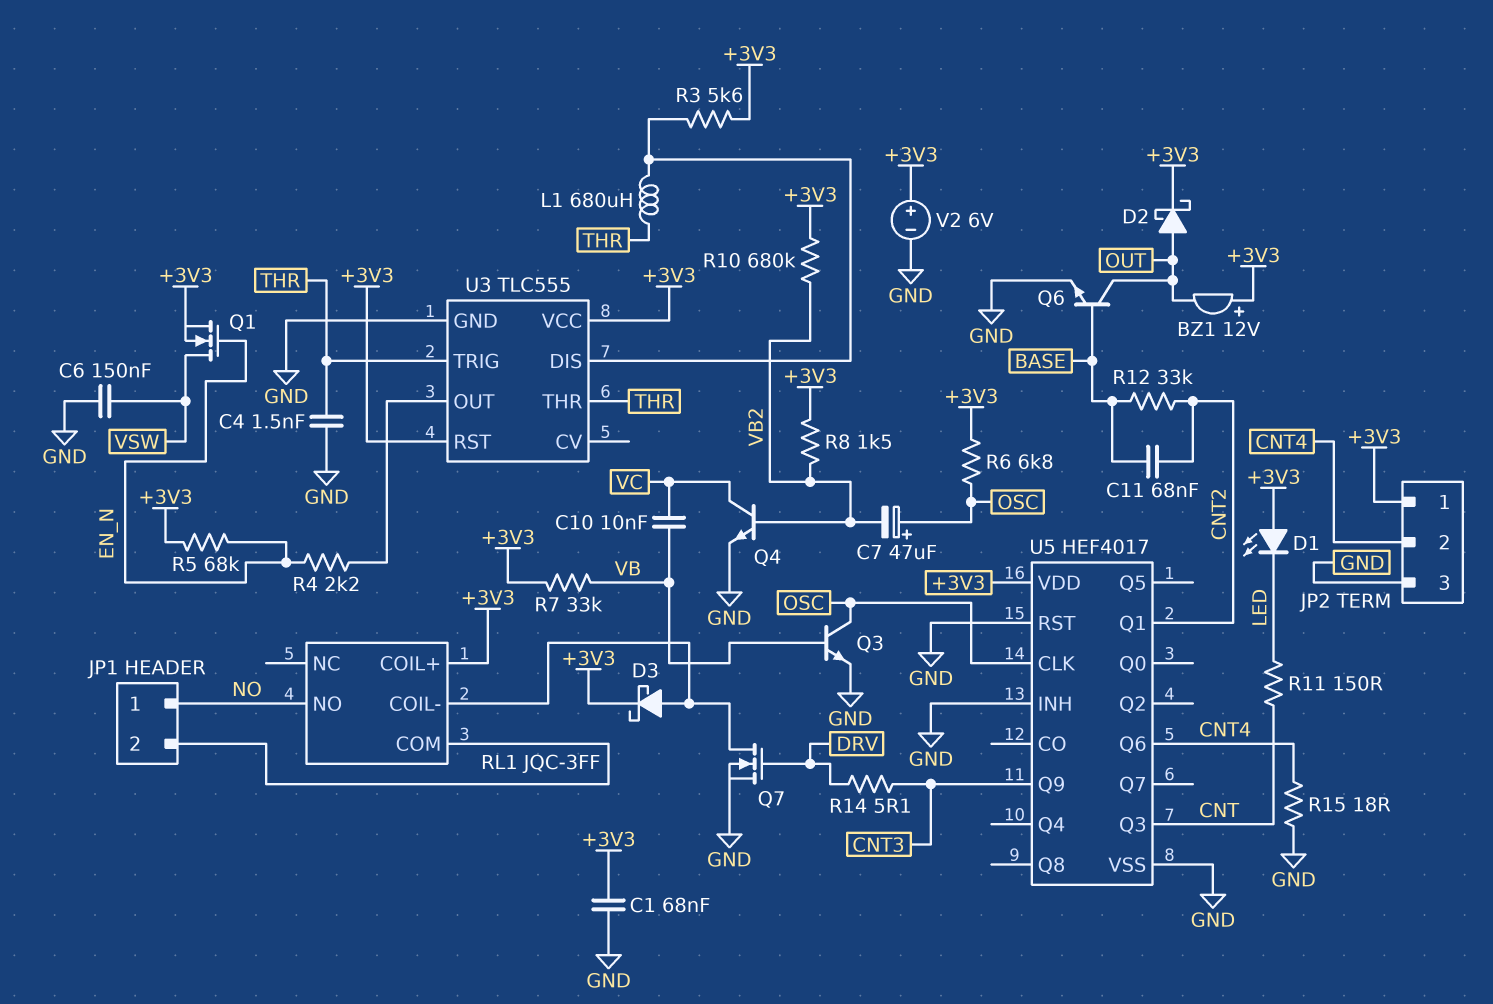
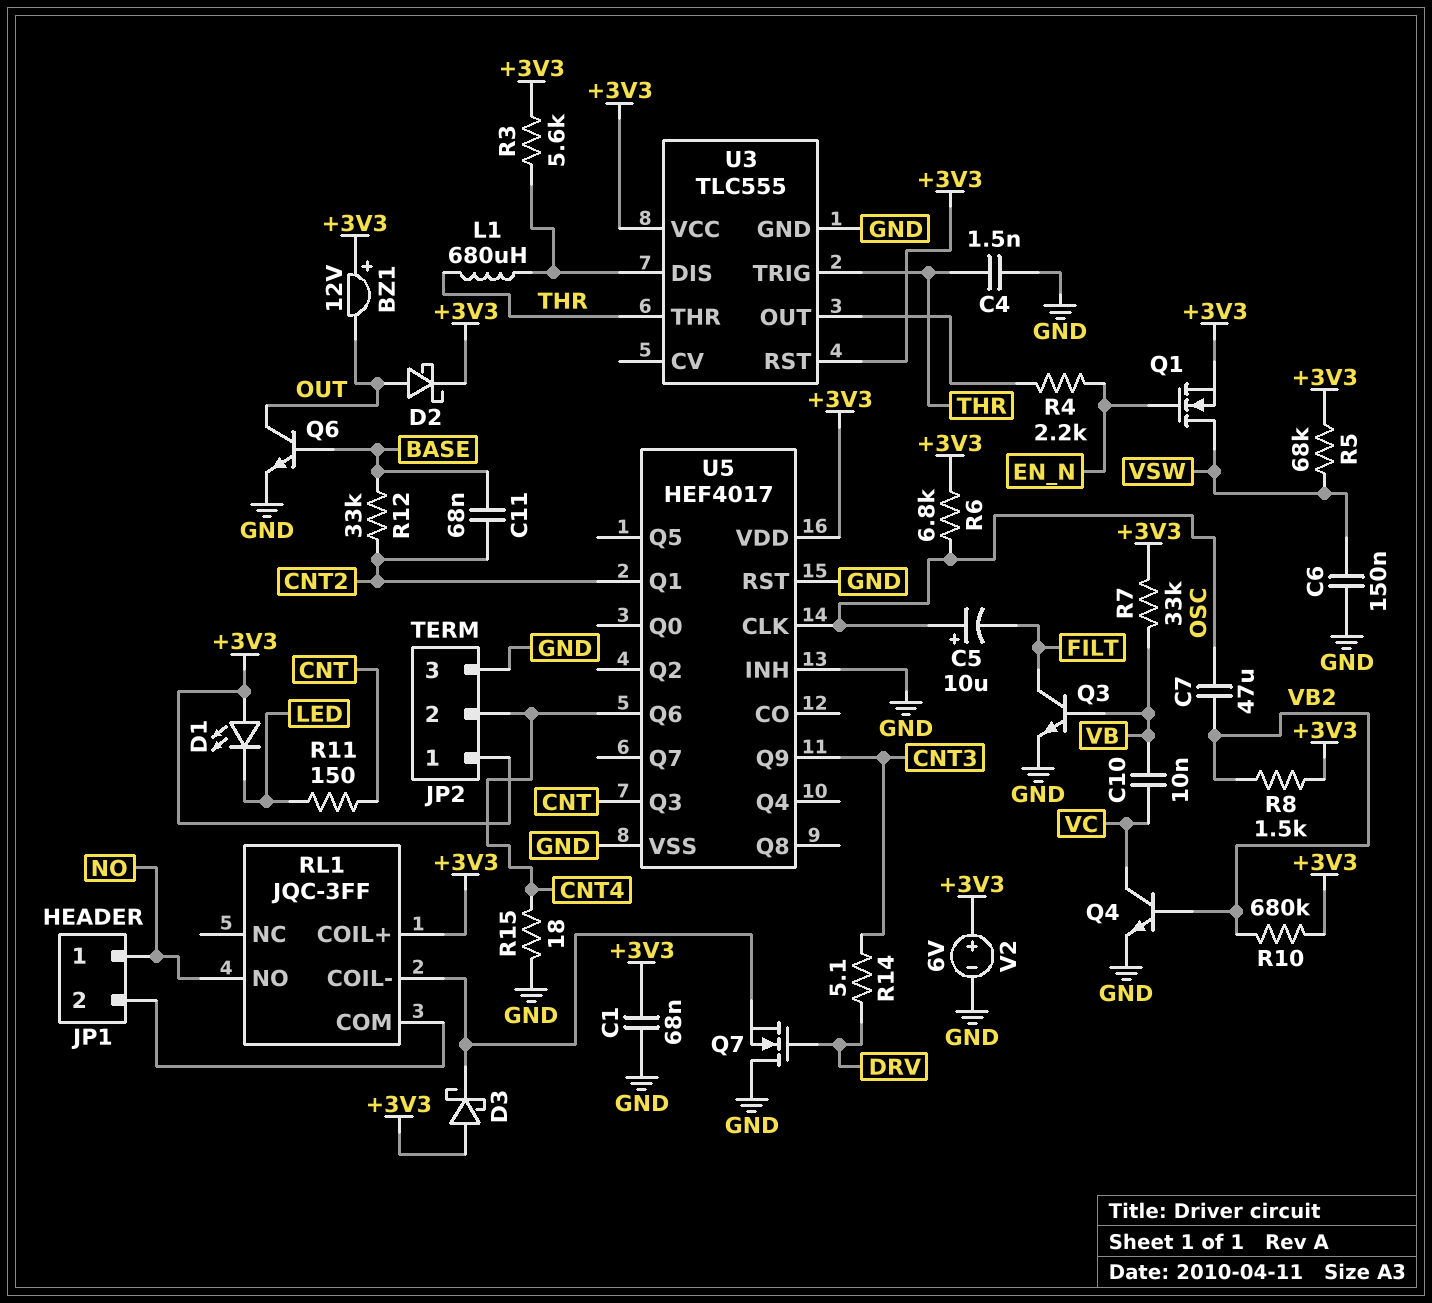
C5: none -> 10uF (plus OSC, minus FILT)
C7: 47uF (plus OSC, minus VB2) -> 47uF (OSC, VB2)
D3: schottky (A RL1/COIL-, K +3V3) -> schottky (A +3V3, K RL1/COIL-)
Q3: NPN (B VB, C OSC, E GND) -> NPN (B VB, C FILT, E GND)
Q7: NMOS (G DRV, D RL1/COIL-, S GND) -> NMOS (G DRV, D GND, S RL1/COIL-)
R5: 68k (+3V3, EN_N) -> 68k (+3V3, VSW)

